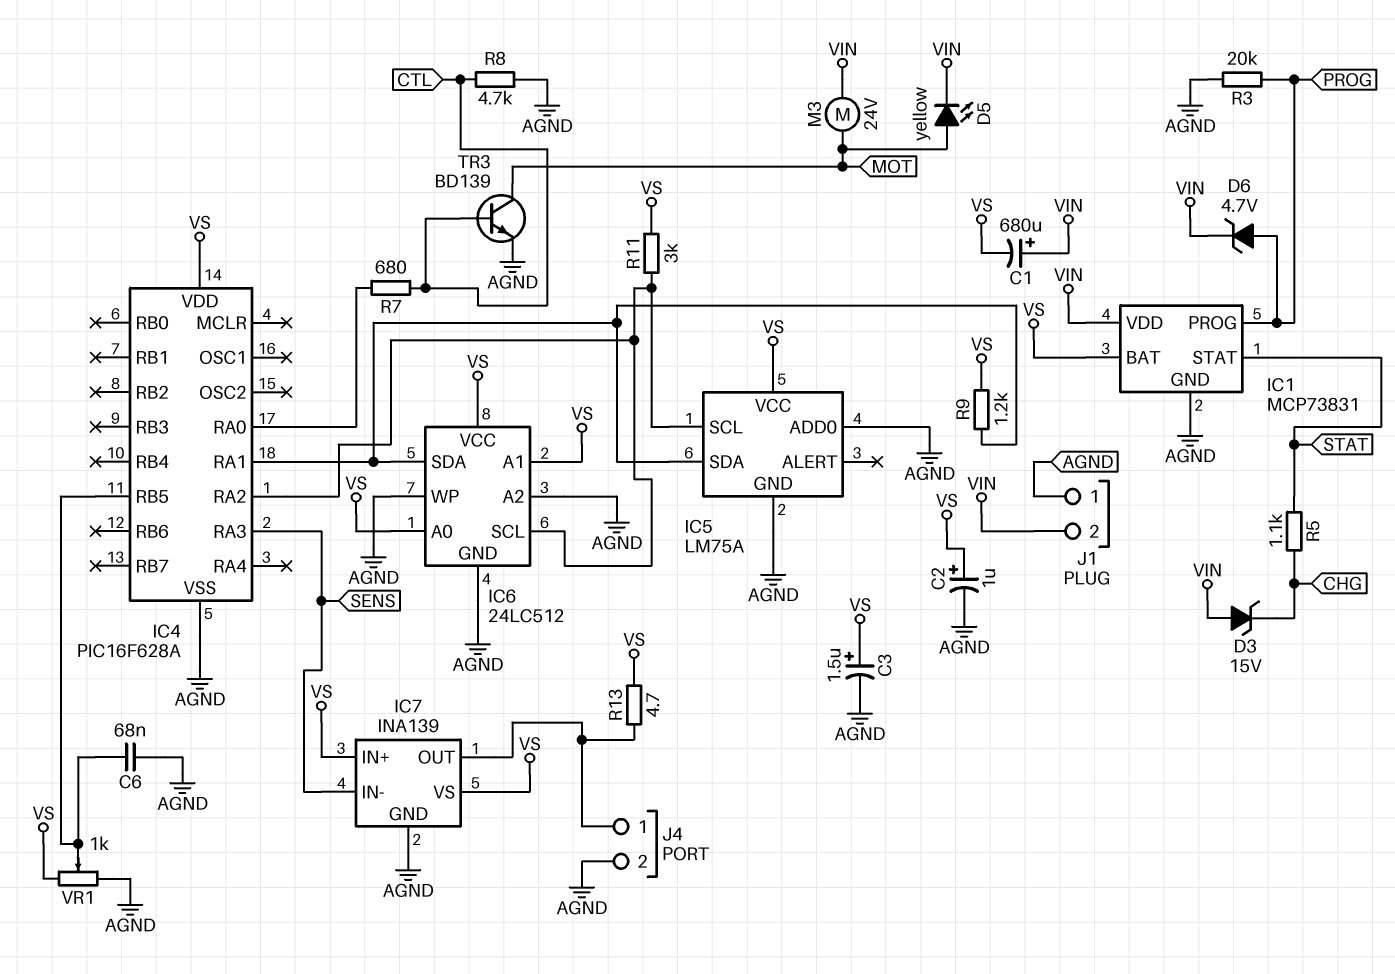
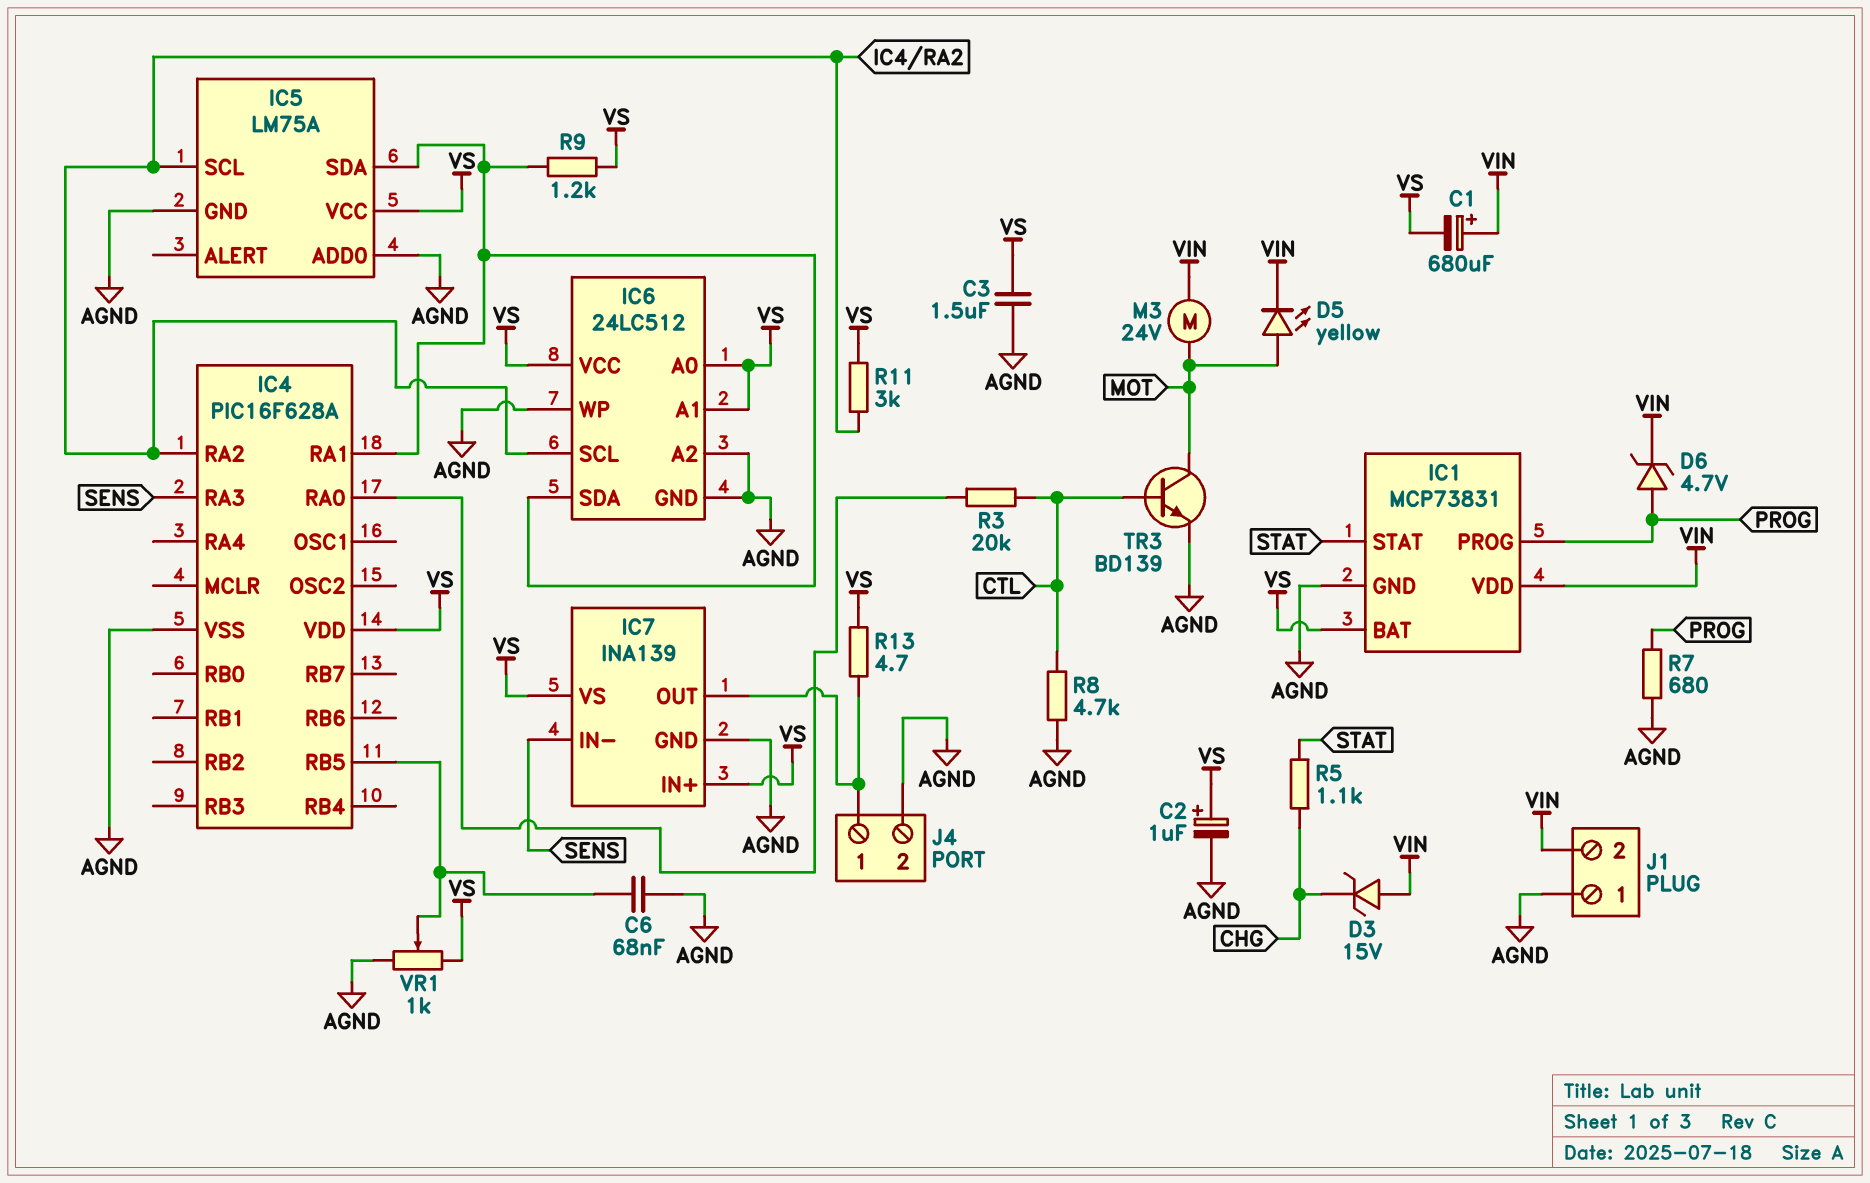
C3: 1.5uF (plus VS, minus AGND) -> 1.5uF (AGND, VS)
R3: 20k (AGND, PROG) -> 20k (CTL, IC4/RA0)
R7: 680 (CTL, IC4/RA0) -> 680 (AGND, PROG)

